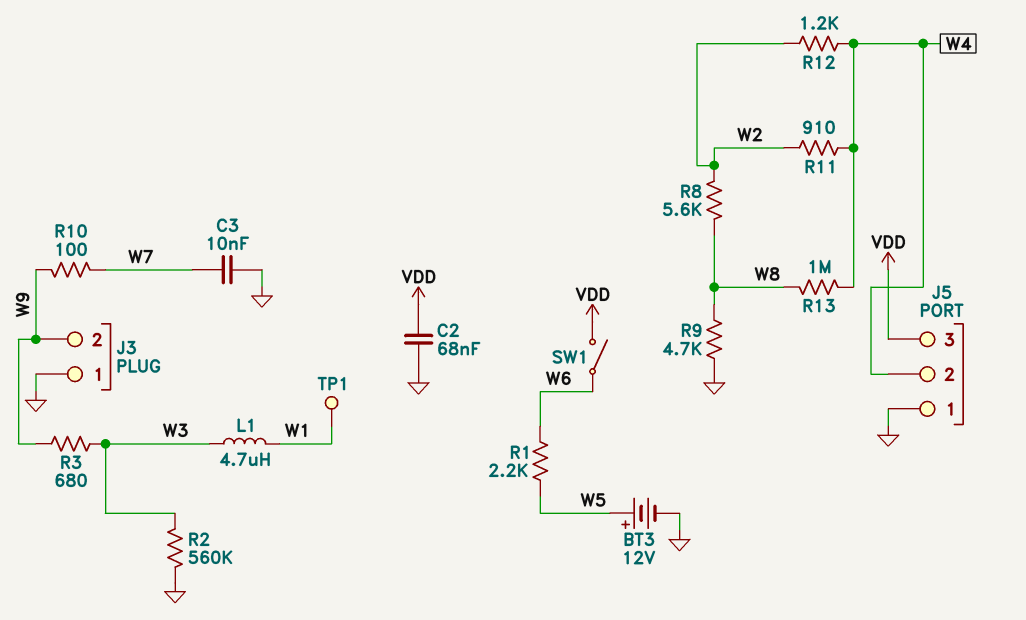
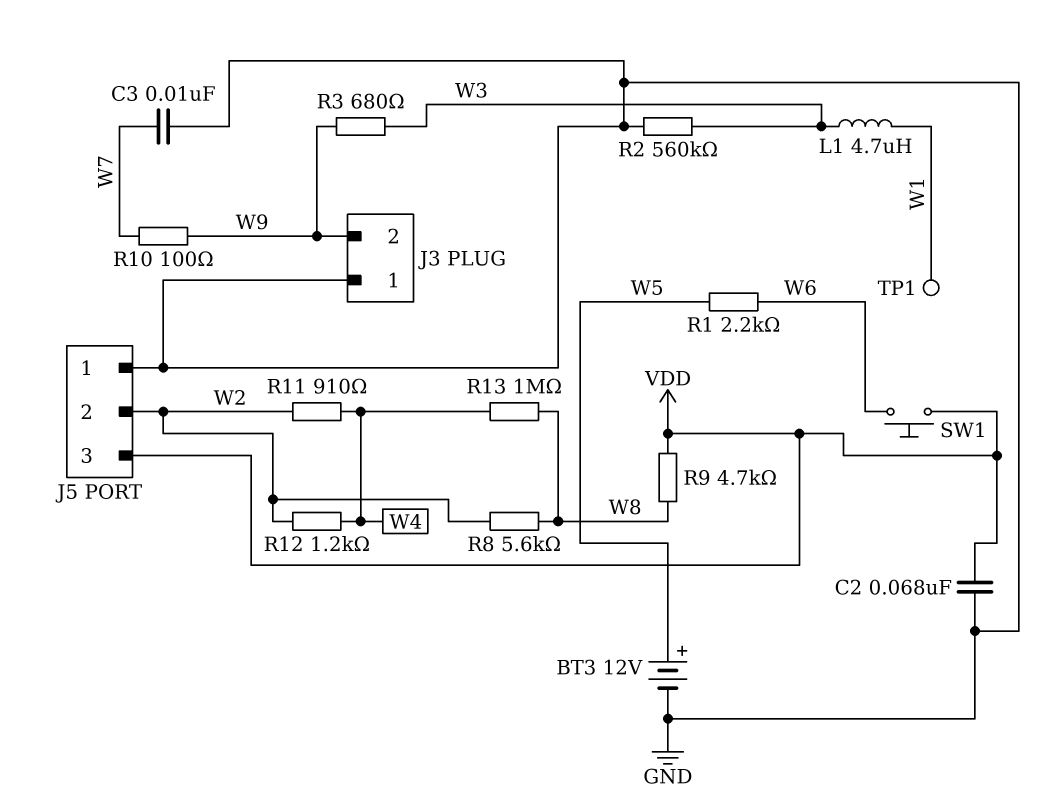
J5 pin 2: W4 -> W2
R9: 4.7k (GND, W8) -> 4.7k (VDD, W8)
SW1: switch (VDD, W6) -> button (VDD, W6)

